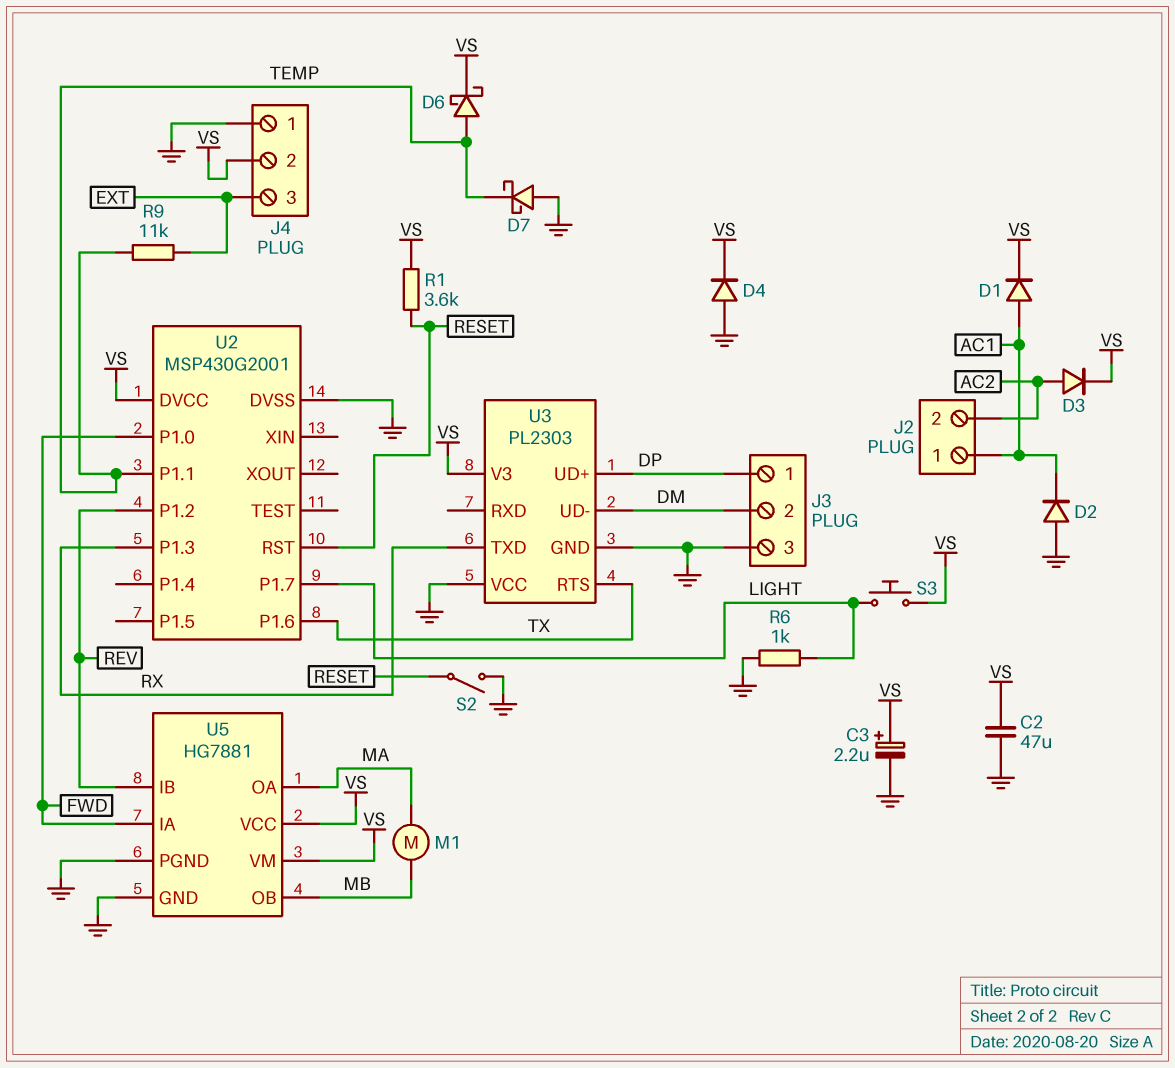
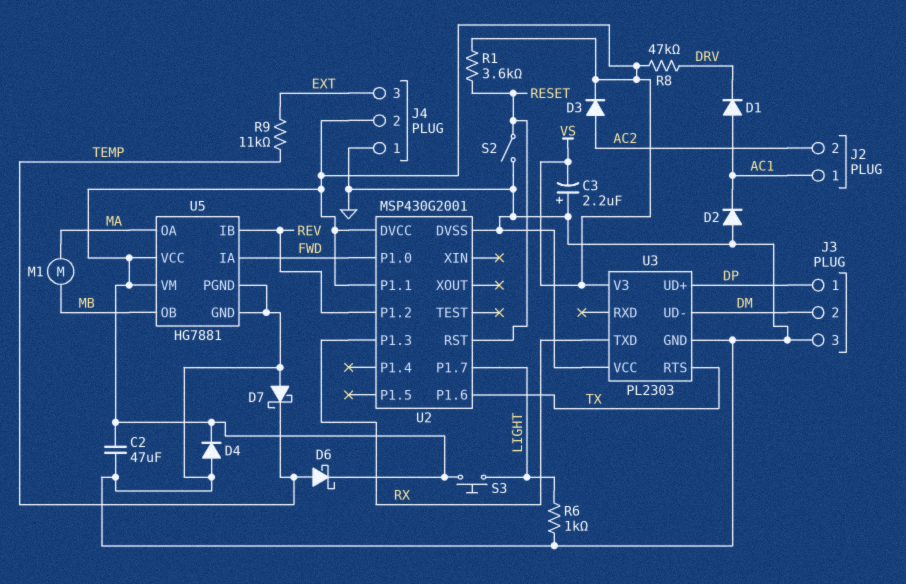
C3: 2.2uF (plus VS, minus GND) -> 2.2uF (plus GND, minus VS)
D1: diode (A AC1, K VS) -> diode (A AC1, K DRV)
R8: none -> 47k (DRV, VS)
U2 pin P1.1: TEMP -> VS

